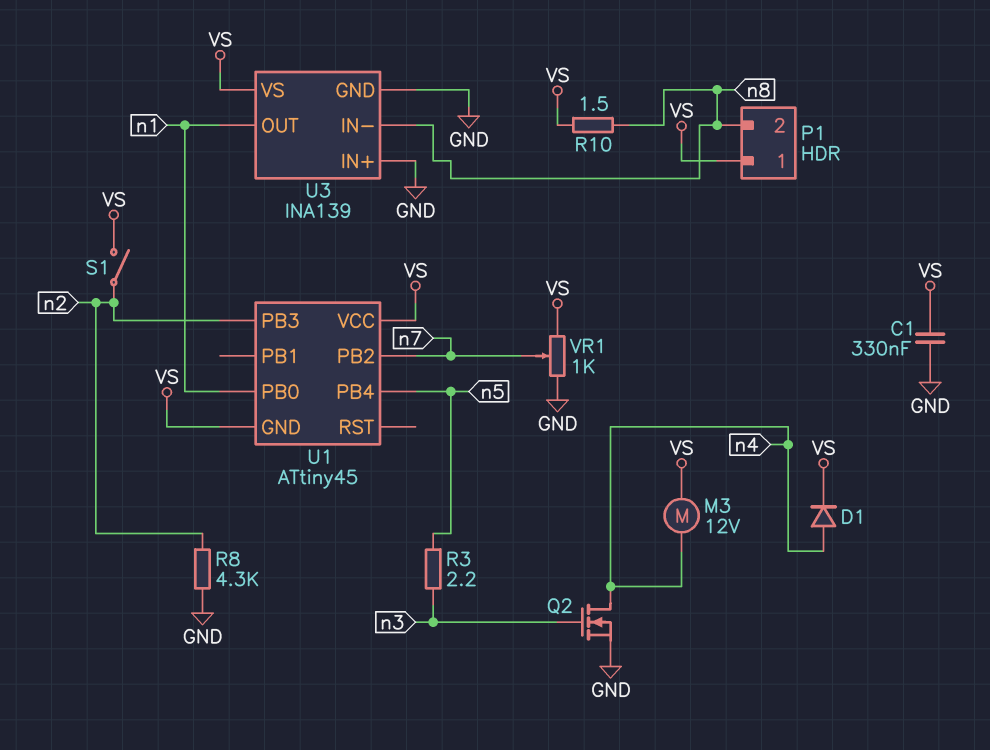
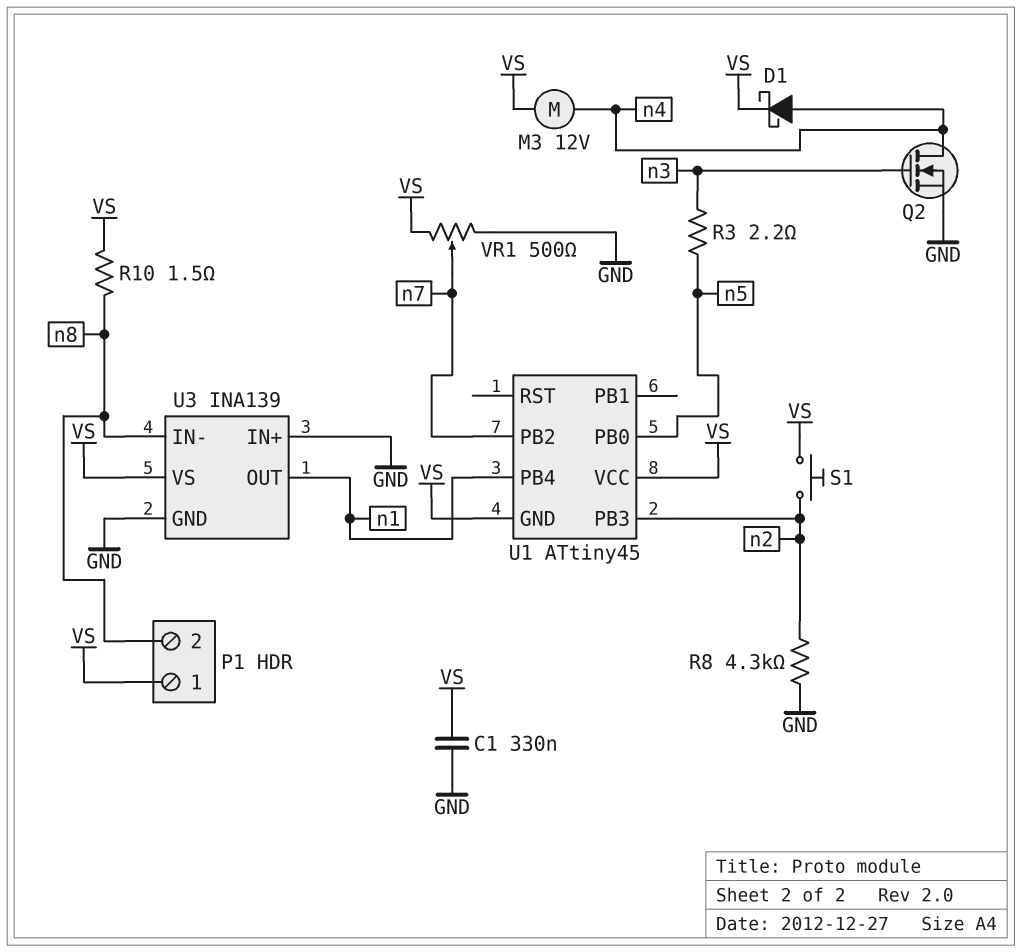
D1: diode (A n4, K VS) -> schottky (A n4, K VS)
S1: switch (VS, n2) -> button (VS, n2)
U1 pin PB0: n1 -> n5
U1 pin PB4: n5 -> n1
VR1: 1k (GND, VS, wiper n7) -> 500 (GND, VS, wiper n7)

